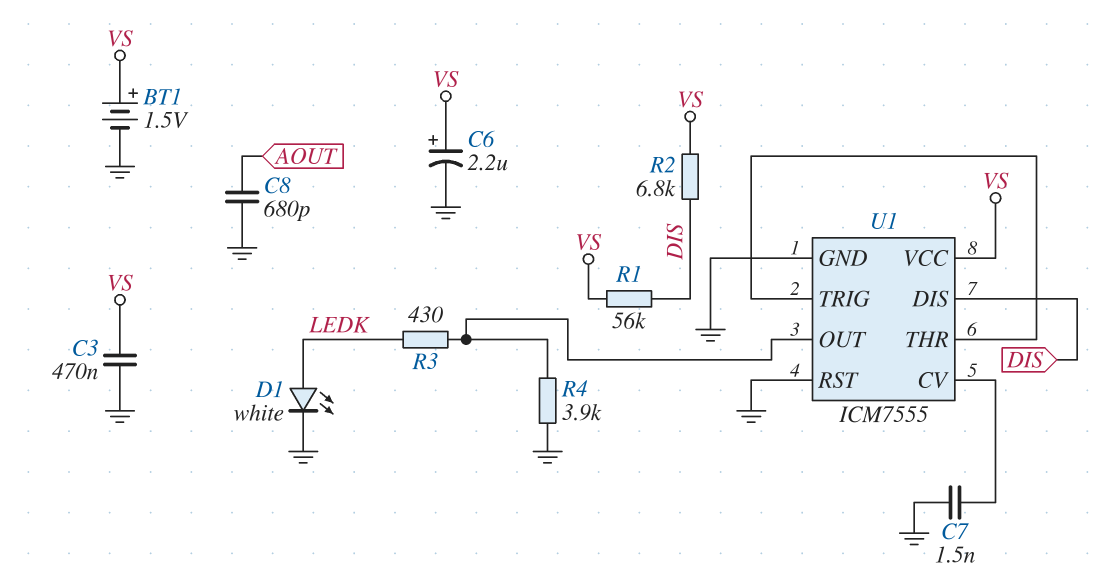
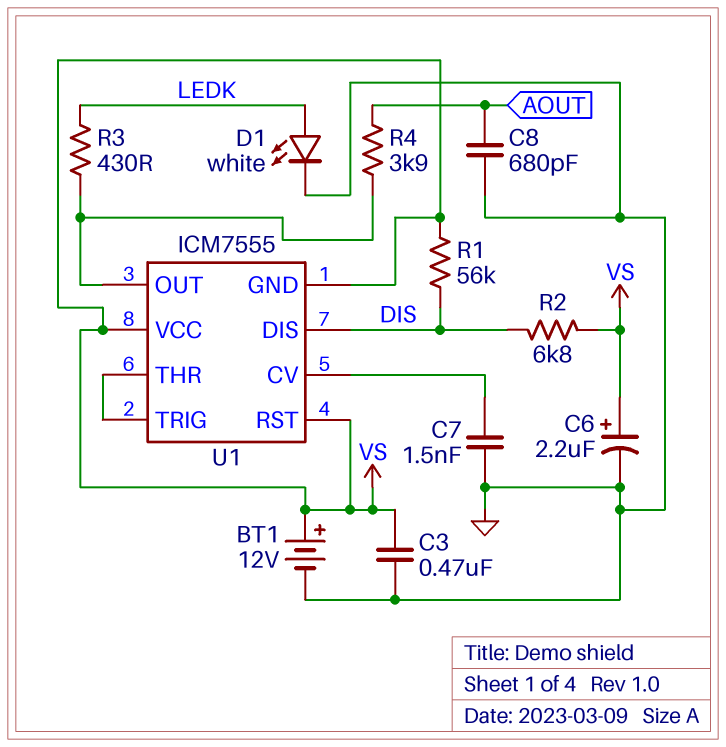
BT1: 1.5V (plus VS, minus GND) -> 12V (plus VS, minus GND)
R4: 3.9k (GND, U1/OUT) -> 3.9k (AOUT, U1/OUT)
U1 pin GND: GND -> VS
U1 pin RST: GND -> VS

